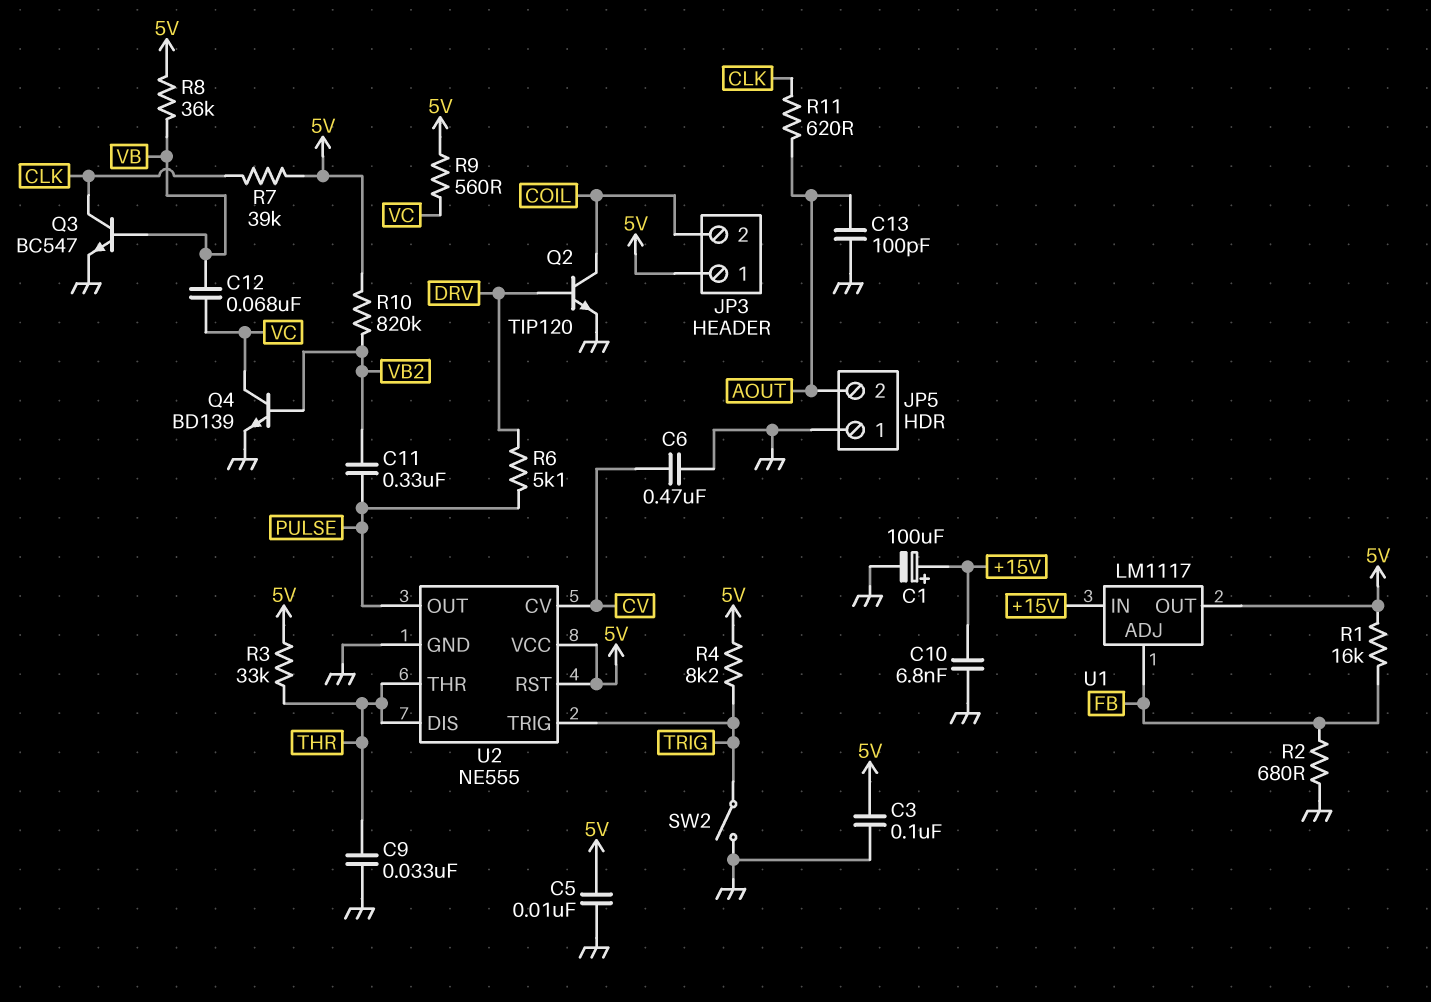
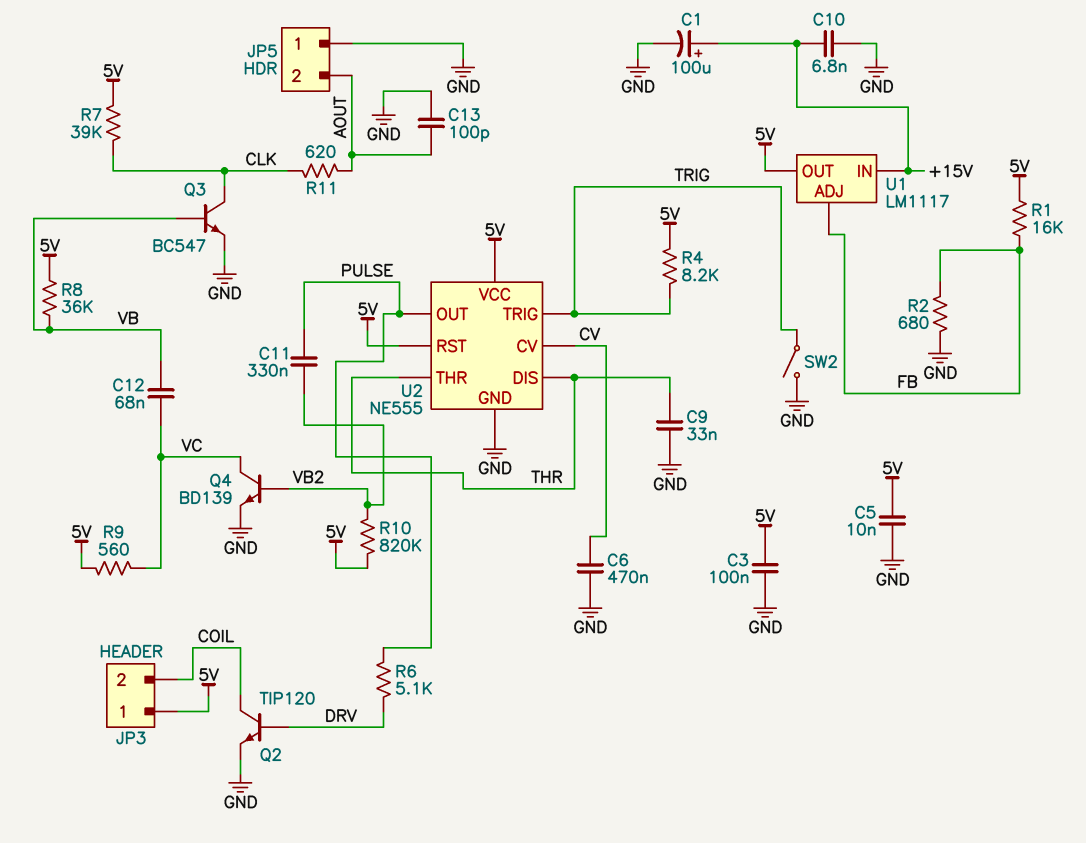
R3: 33k (5V, THR) -> none

